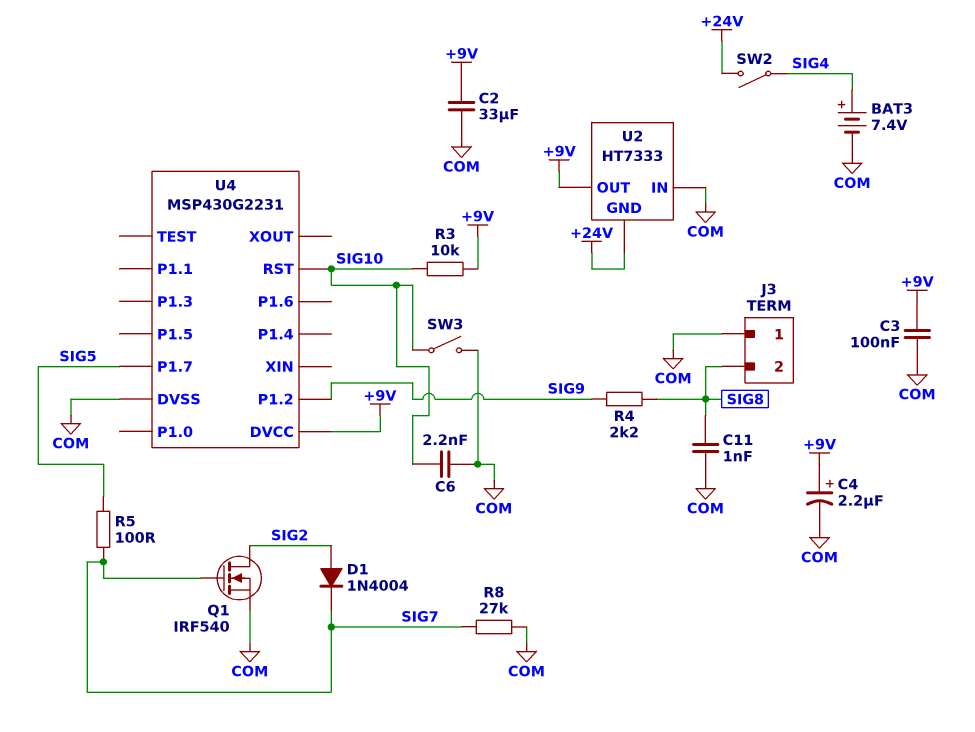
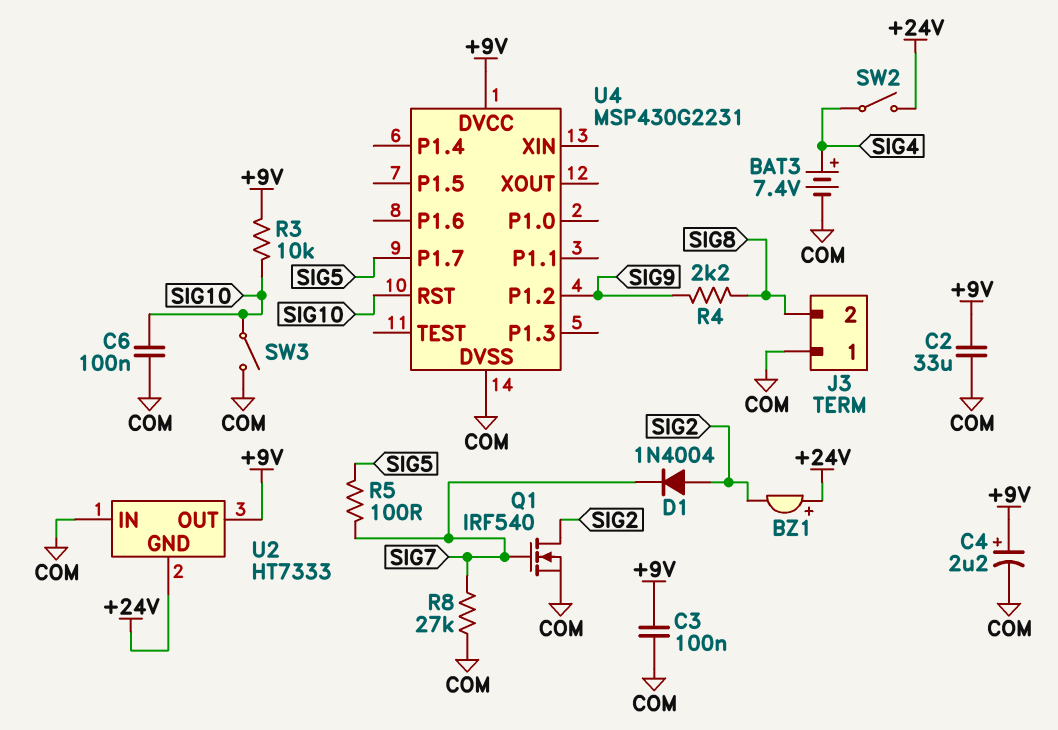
BZ1: none -> buzzer (plus +24V, minus SIG2)
C6: 2.2nF (COM, SIG10) -> 100nF (COM, SIG10)
C11: 1nF (COM, SIG8) -> none

